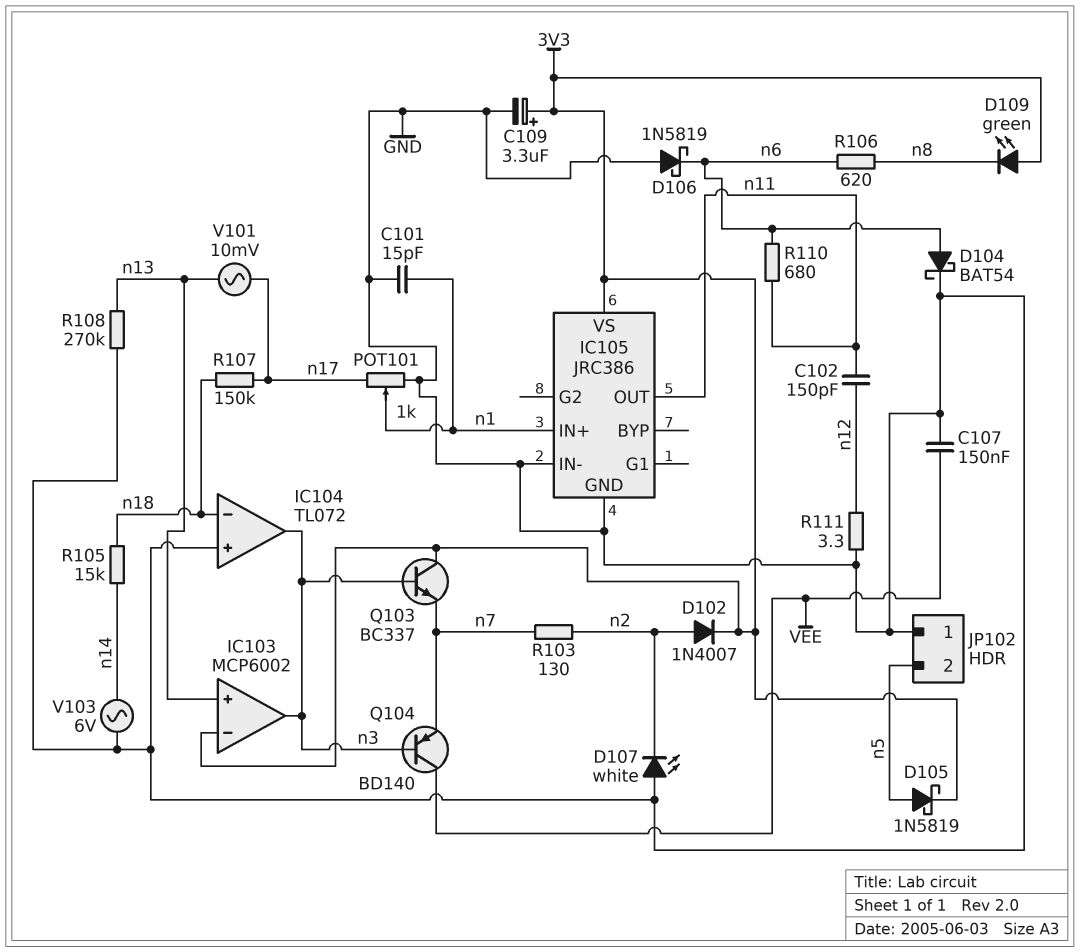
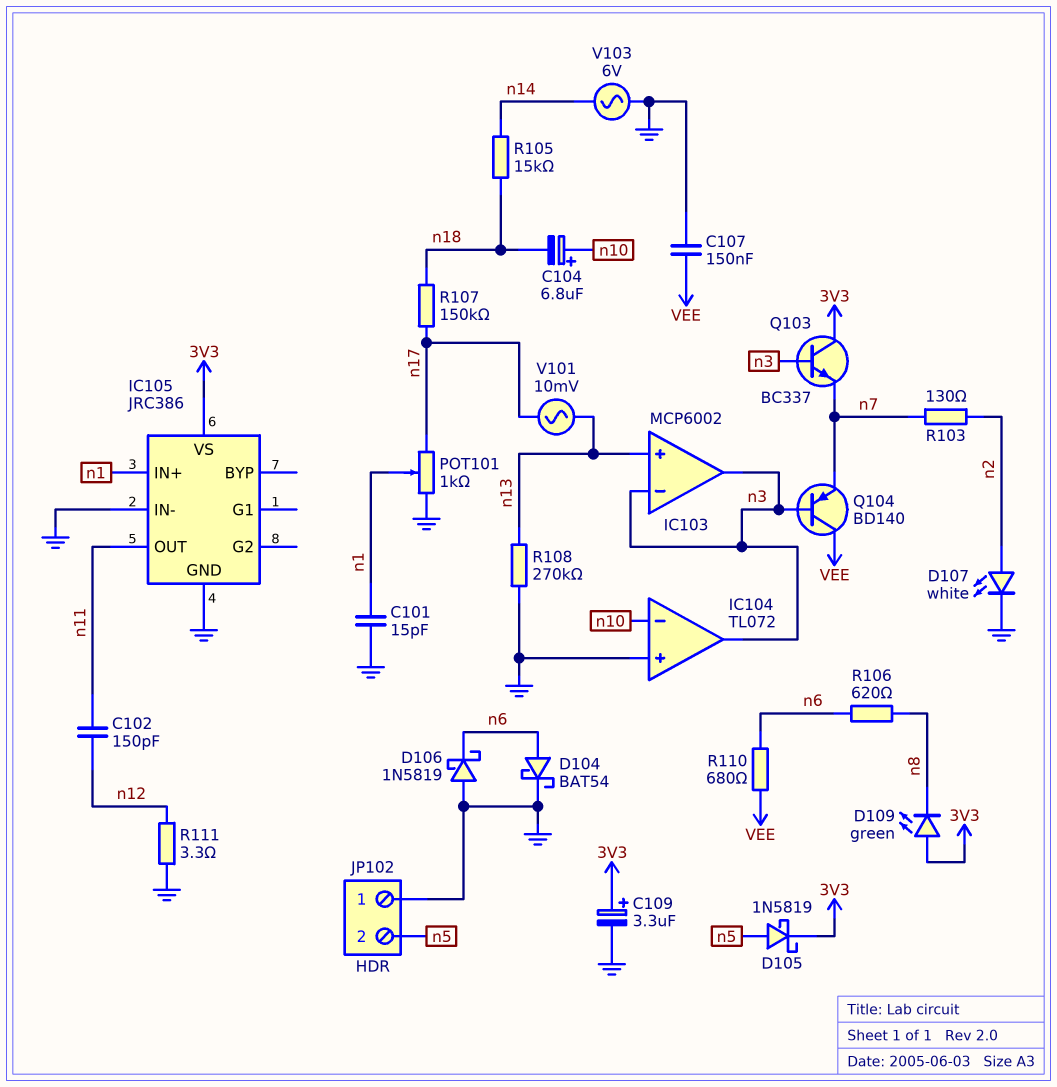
C104: none -> 6.8uF (plus n10, minus n18)
D102: diode 1N4007 (A n2, K 3V3) -> none
D107: LED white (A GND, K n2) -> LED white (A n2, K GND)
IC103 pin in-: 3V3 -> n3
IC104 pin in-: n18 -> n10
R110: 680 (n6, n11) -> 680 (VEE, n6)

